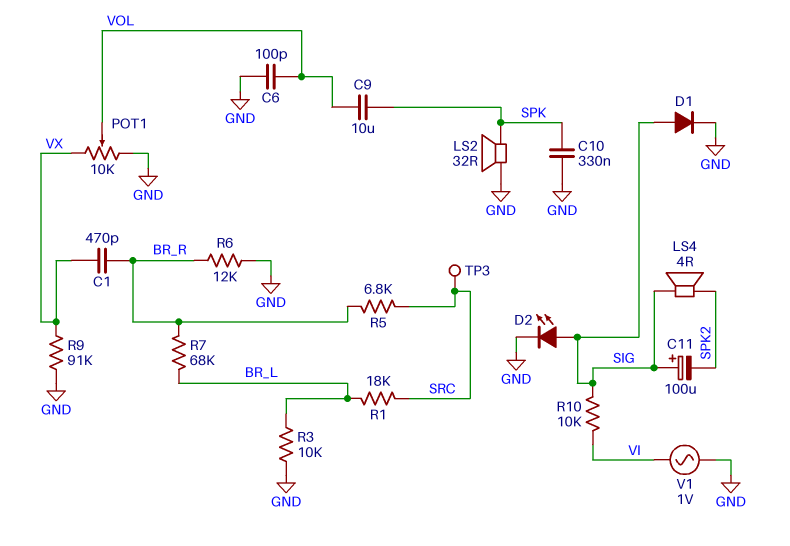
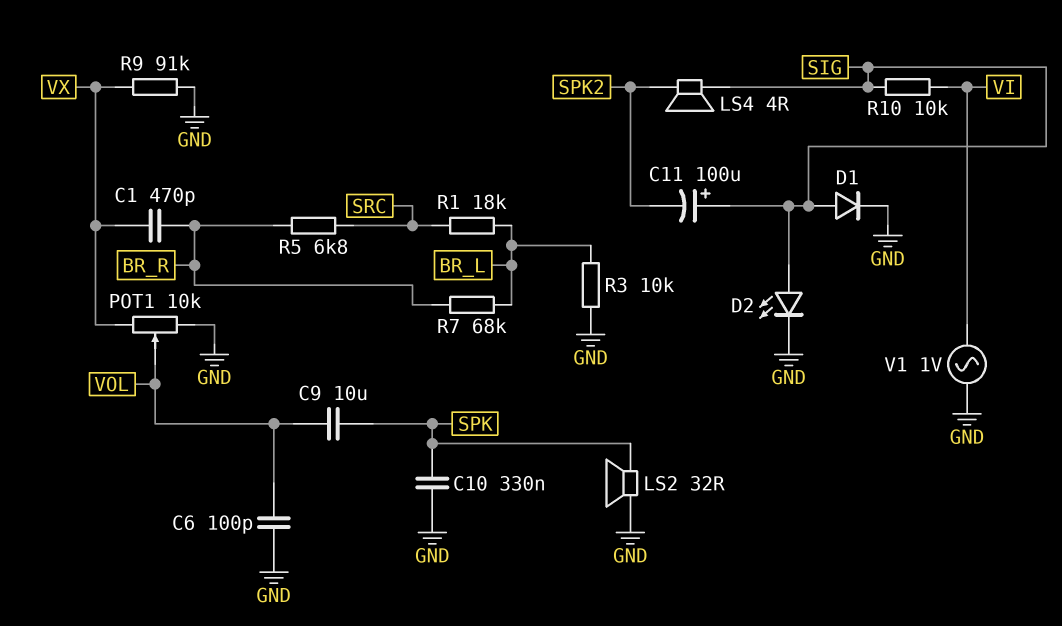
R6: 12k (BR_R, GND) -> none
TP3: test point (SRC) -> none

